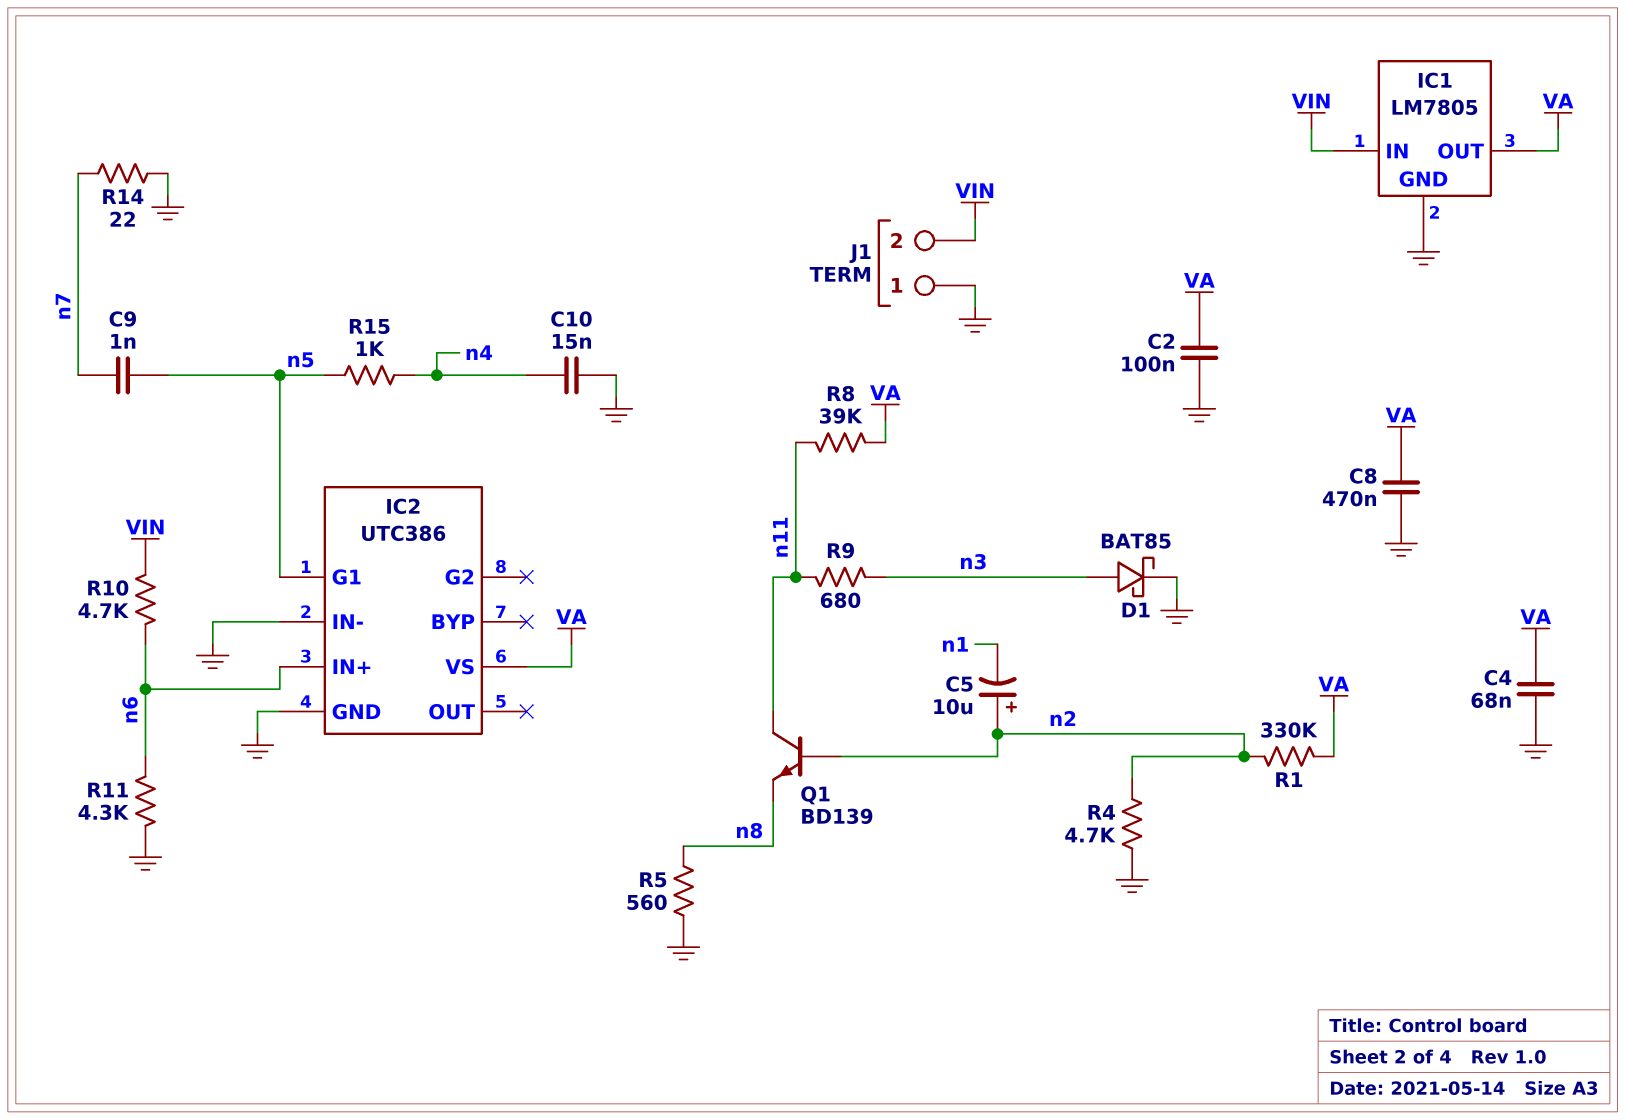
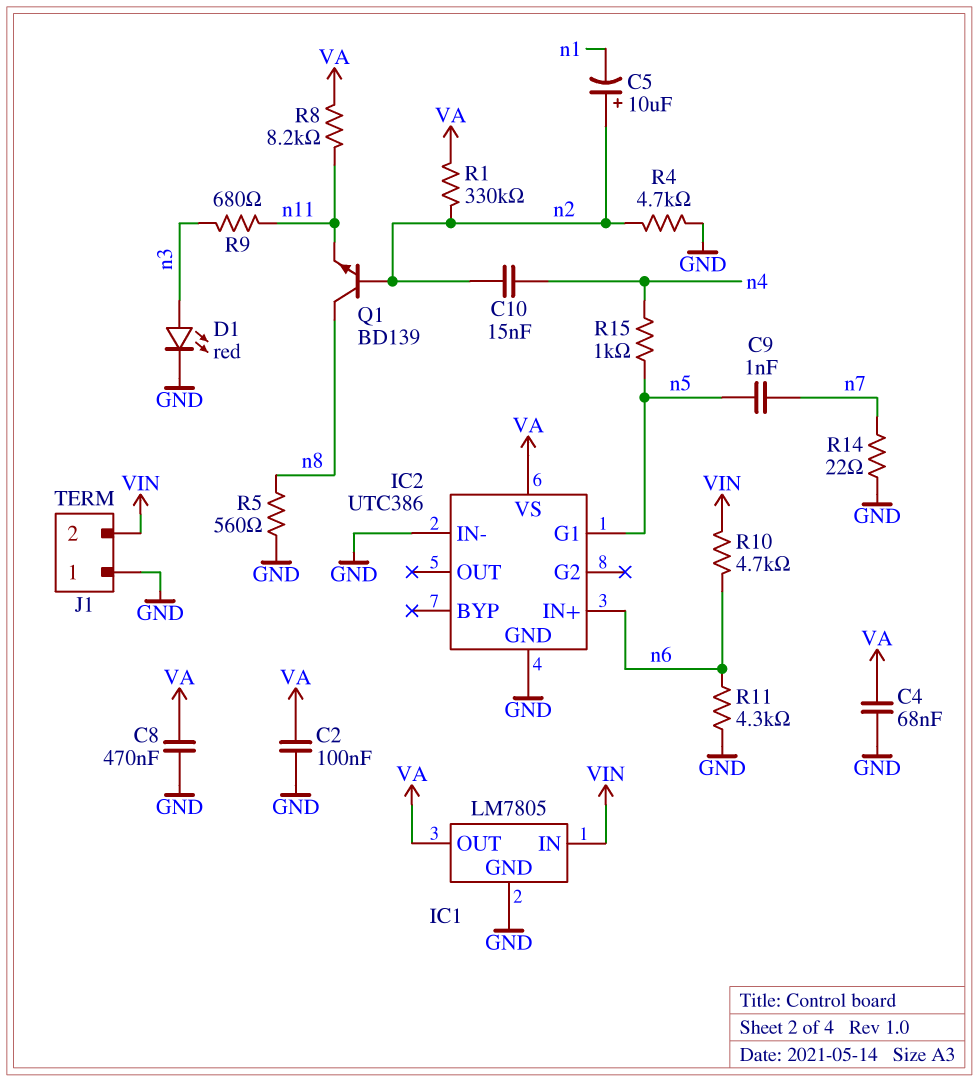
C10: 15nF (GND, n4) -> 15nF (n2, n4)
D1: schottky BAT85 (A n3, K GND) -> LED red (A n3, K GND)
Q1: NPN BD139 (B n2, C n11, E n8) -> NPN BD139 (B n2, C n8, E n11)
R8: 39k (VA, n11) -> 8.2k (VA, n11)

